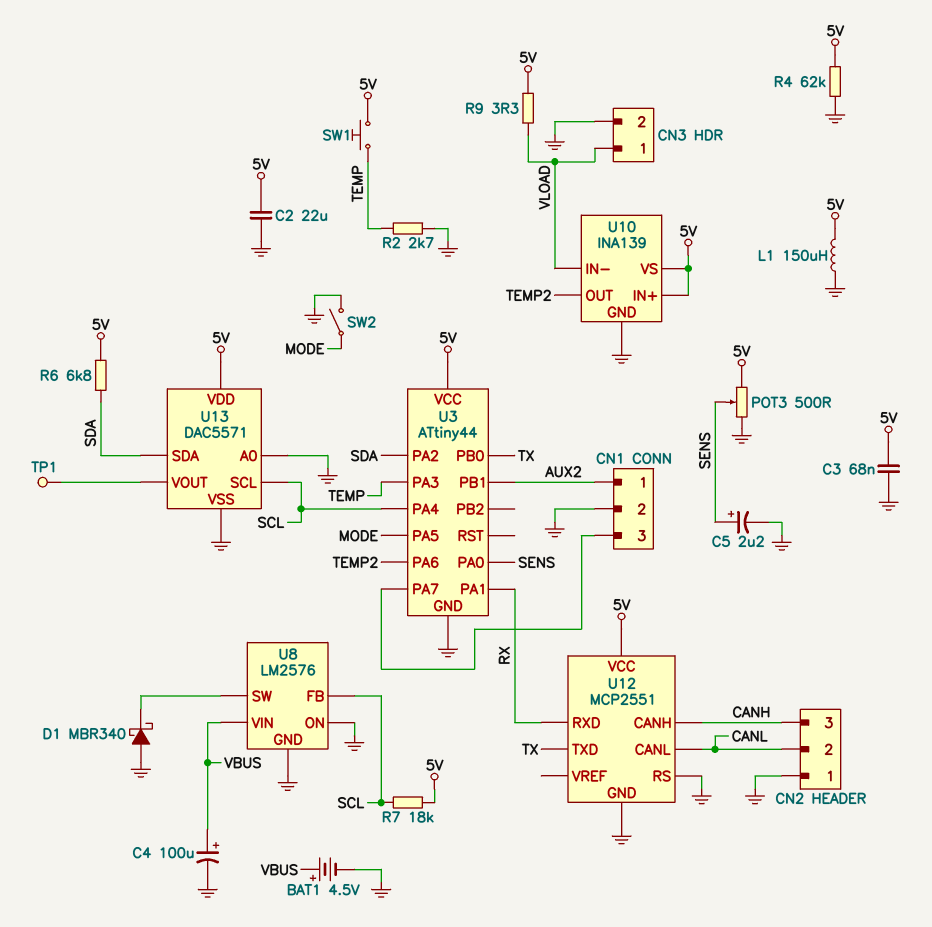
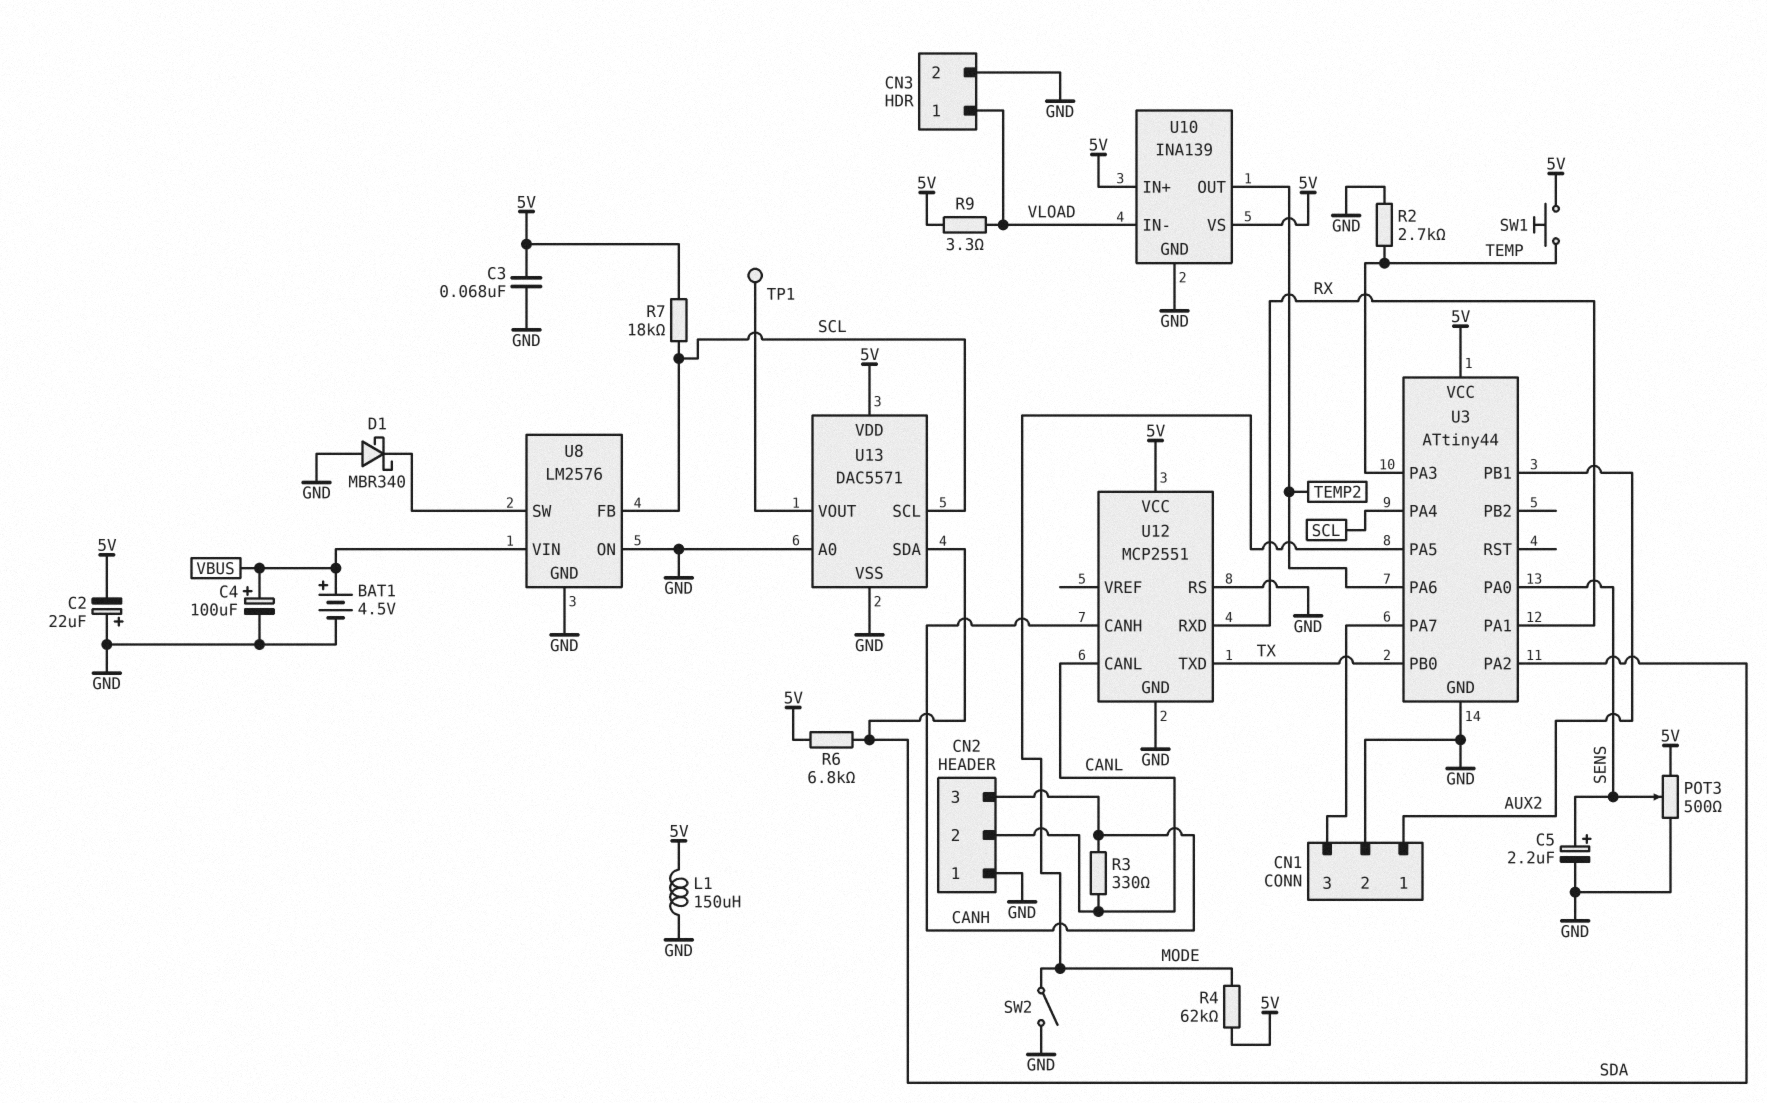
C2: 22uF (5V, GND) -> 22uF (plus GND, minus 5V)
R3: none -> 330 (CANH, CANL)
R4: 62k (5V, GND) -> 62k (5V, MODE)

